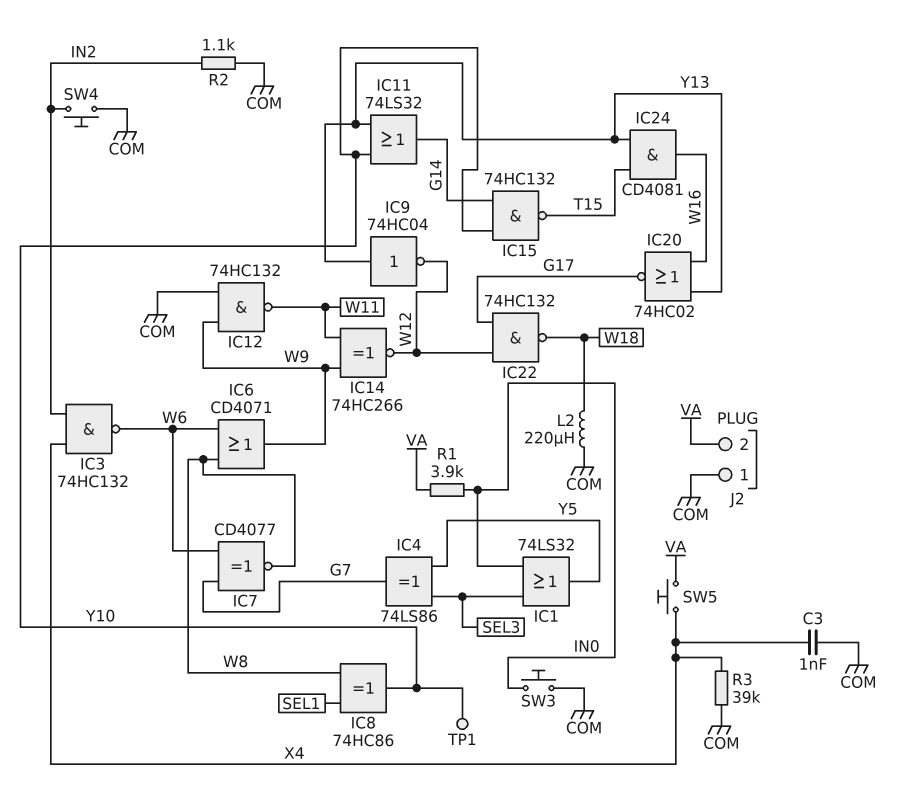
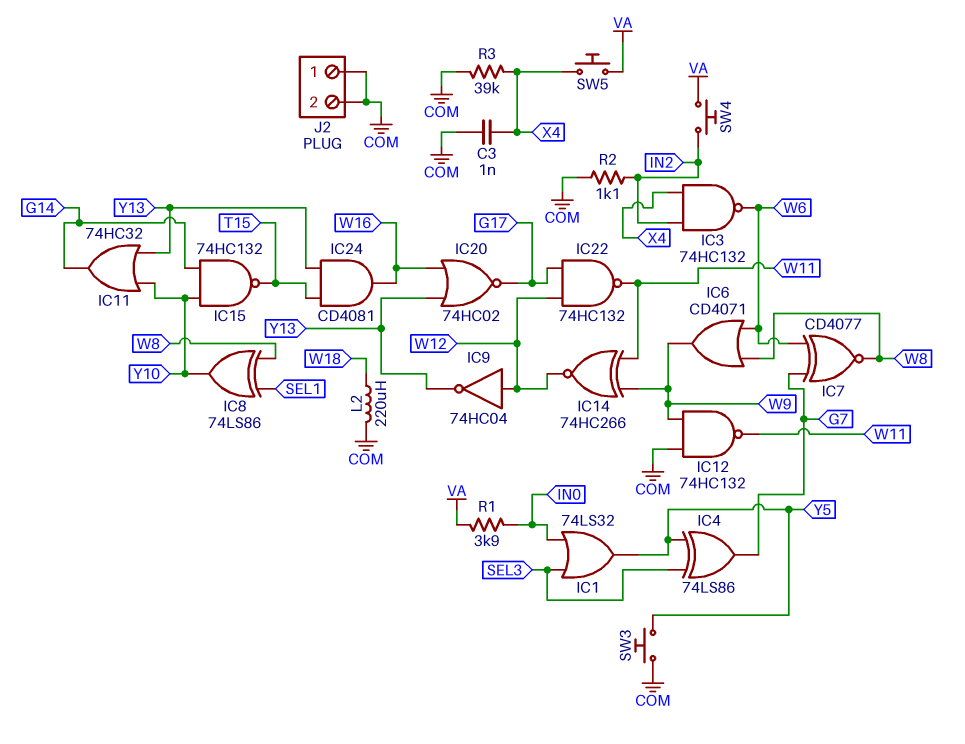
IC8: XOR 74HC86 (in SEL1, in W8, out Y10) -> XOR 74LS86 (in SEL1, in W8, out Y10)
IC9: NOT 74HC04 (in Y13, out W12) -> NOT 74HC04 (in W12, out Y13)
IC11: OR 74LS32 (in Y10, in Y13, out G14) -> OR 74HC32 (in Y10, in Y13, out G14)
IC22: NAND 74HC132 (in G17, in W12, out W18) -> NAND 74HC132 (in G17, in W12, out W11)
J2 pin 2: VA -> COM
SW3: button (COM, IN0) -> button (COM, Y5)
SW4: button (COM, IN2) -> button (IN2, VA)
TP1: test point (Y10) -> none

